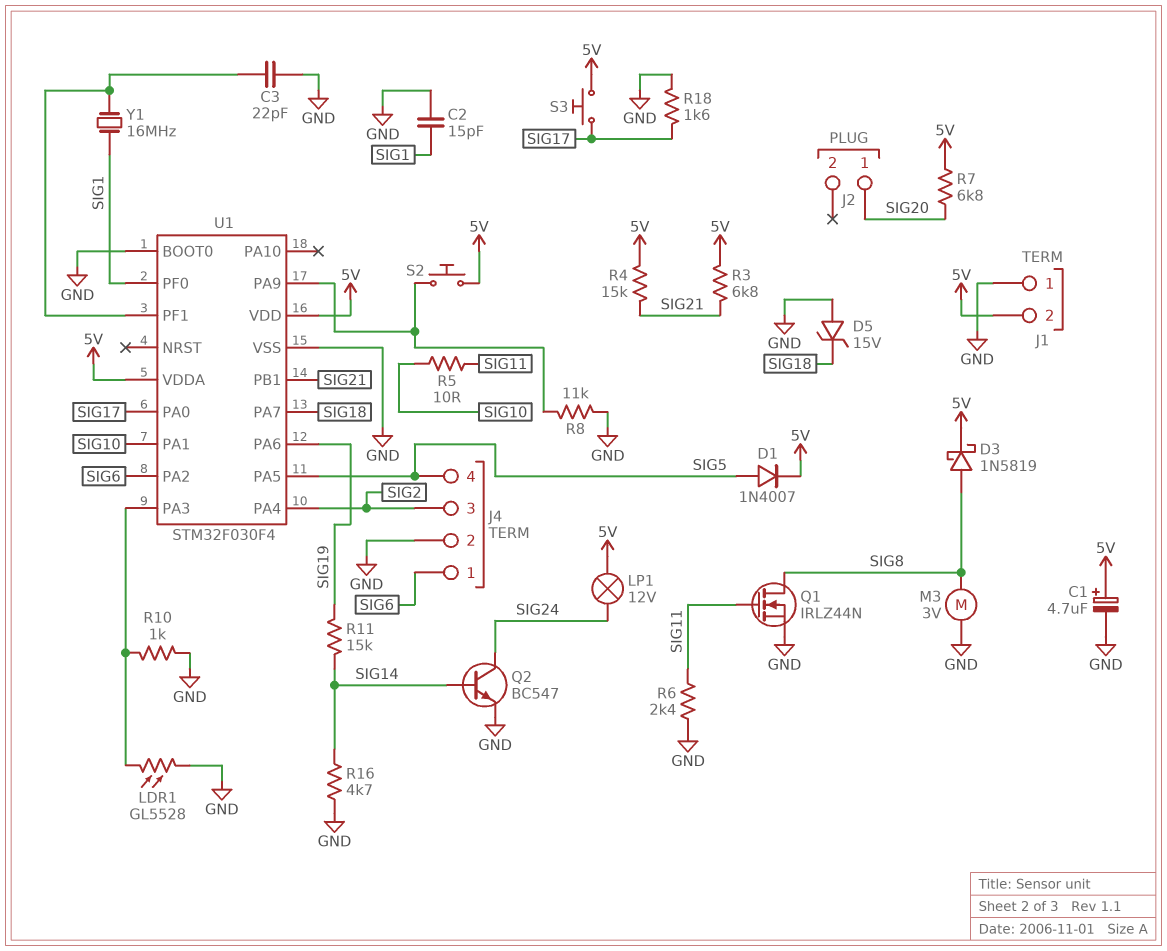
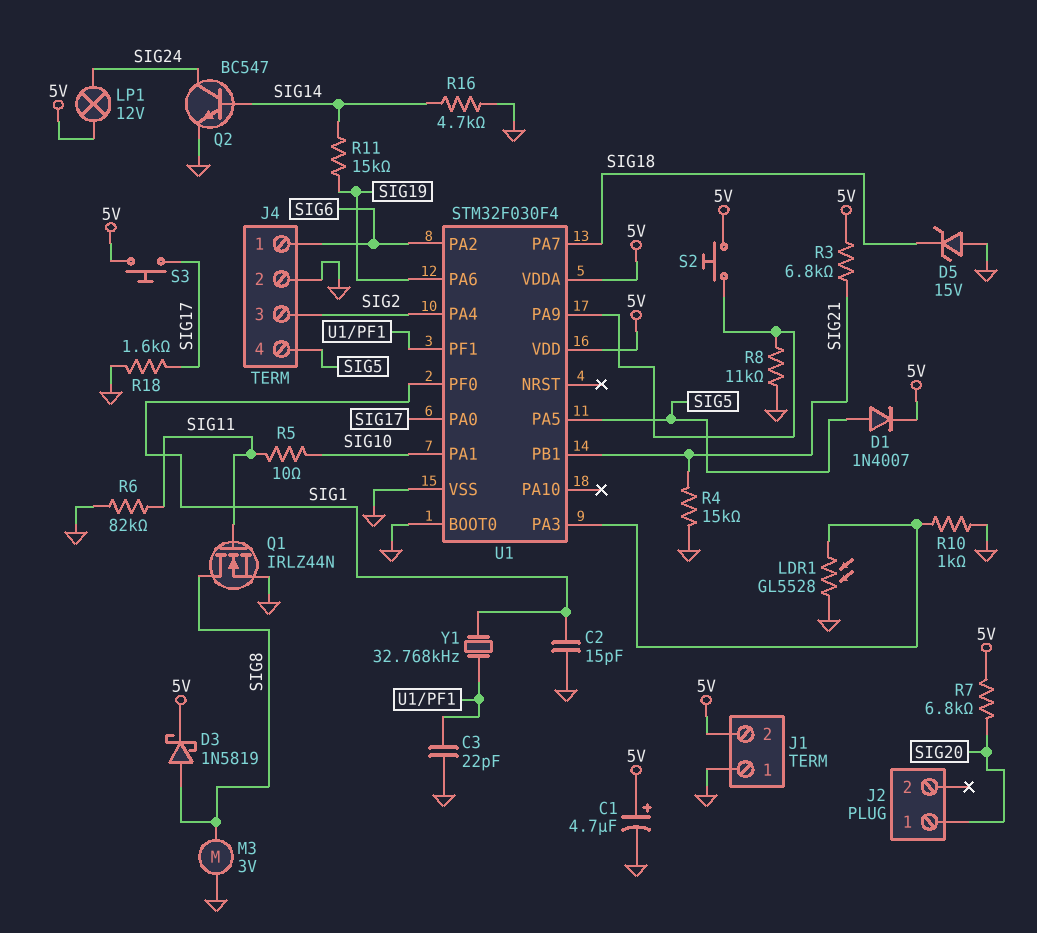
R4: 15k (5V, SIG21) -> 15k (GND, SIG21)
R6: 2.4k (GND, SIG11) -> 82k (GND, SIG11)
Y1: 16MHz (SIG1, U1/PF1) -> 32.768kHz (SIG1, U1/PF1)

